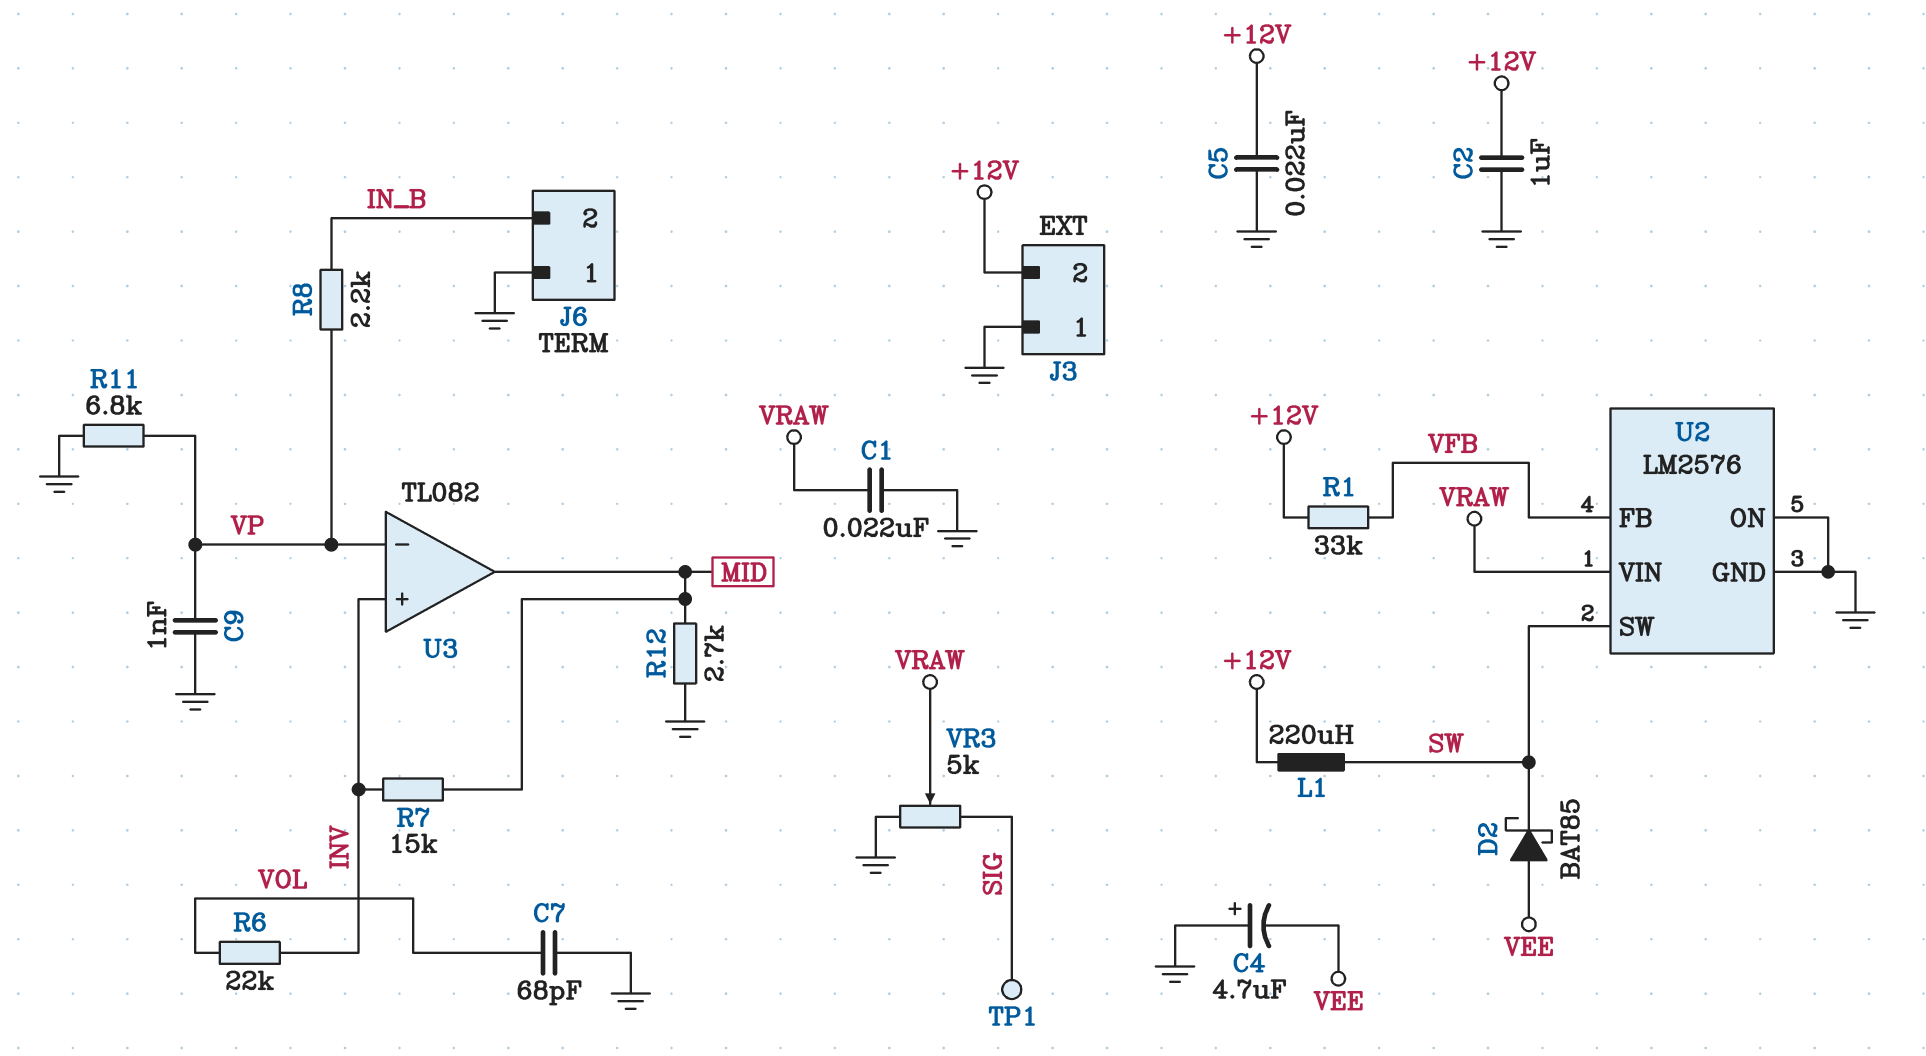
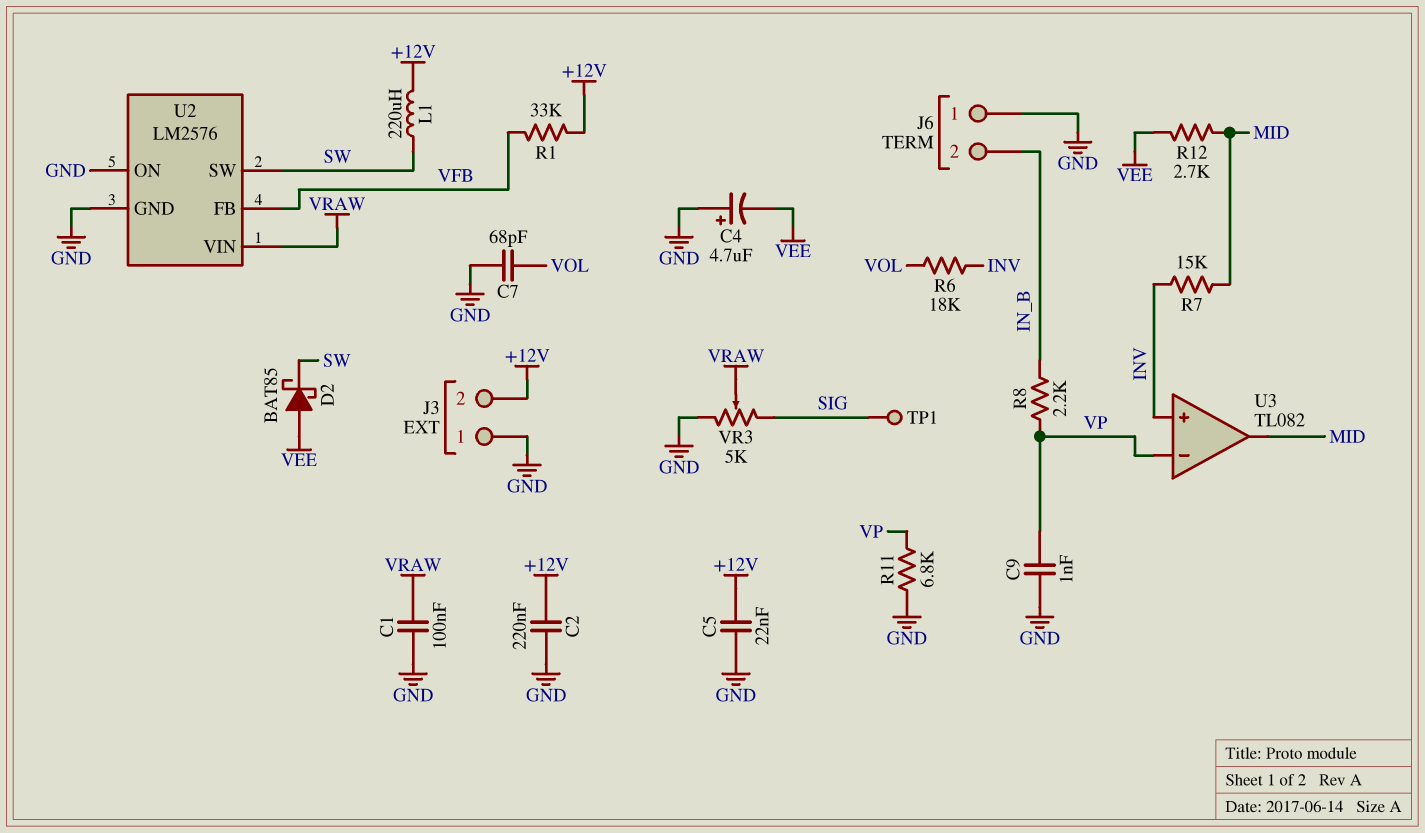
C1: 22nF (GND, VRAW) -> 100nF (GND, VRAW)
C2: 1uF (+12V, GND) -> 220nF (+12V, GND)
R6: 22k (INV, VOL) -> 18k (INV, VOL)
R12: 2.7k (GND, MID) -> 2.7k (MID, VEE)

